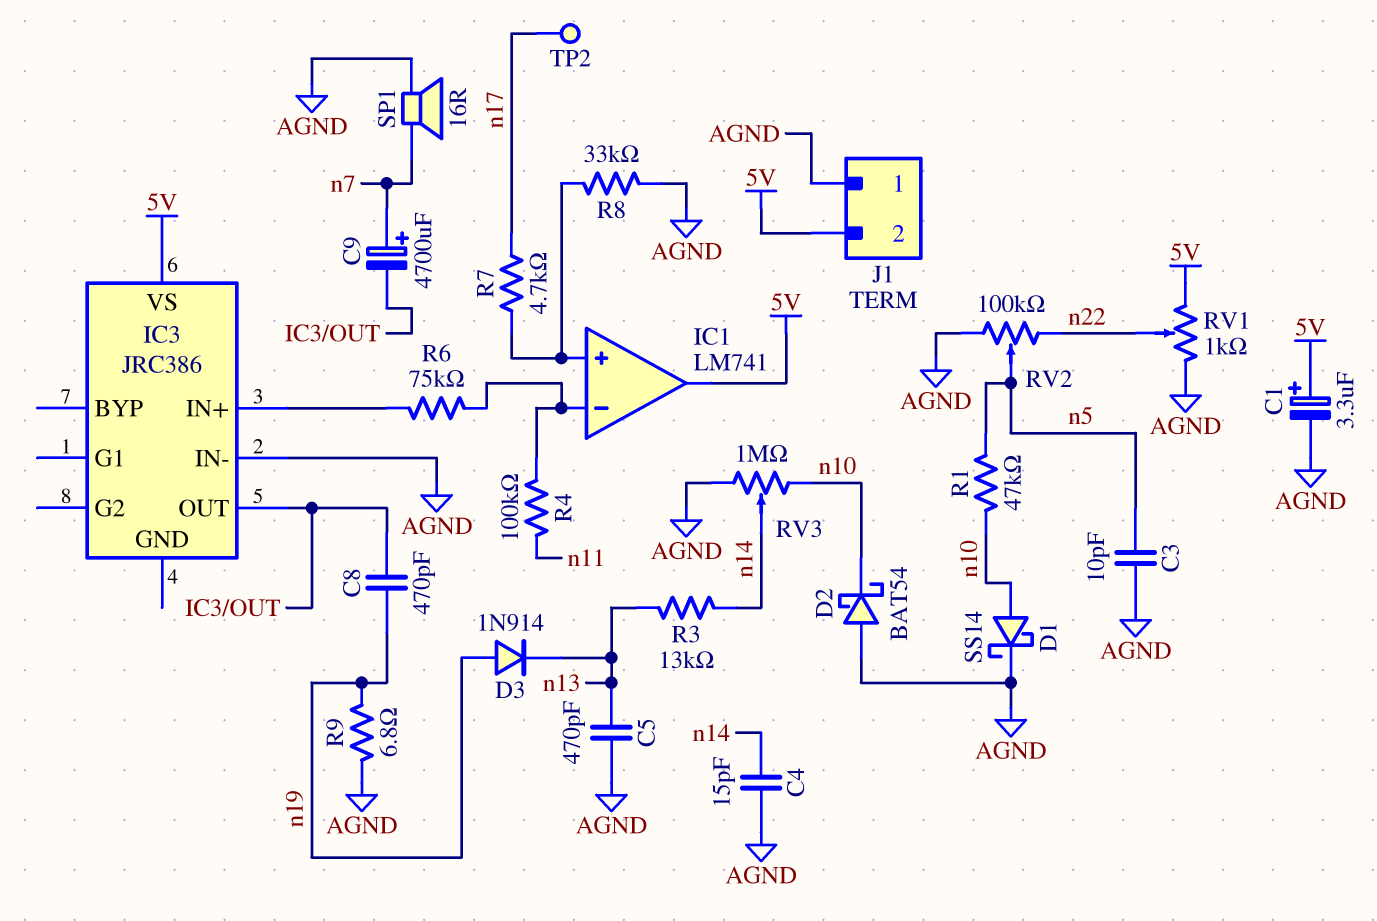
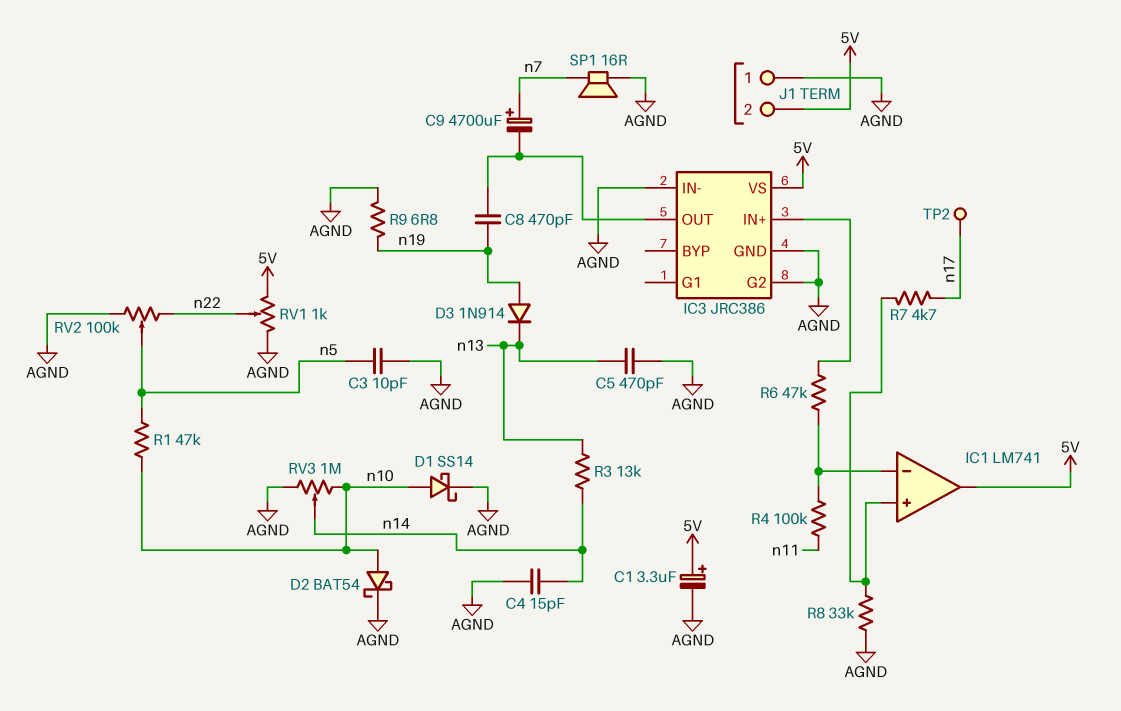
D2: schottky BAT54 (A AGND, K n10) -> schottky BAT54 (A n10, K AGND)
IC3 pin G2: none -> AGND
IC3 pin GND: none -> AGND
R6: 75k (IC1/in-, IC3/IN+) -> 47k (IC1/in-, IC3/IN+)

